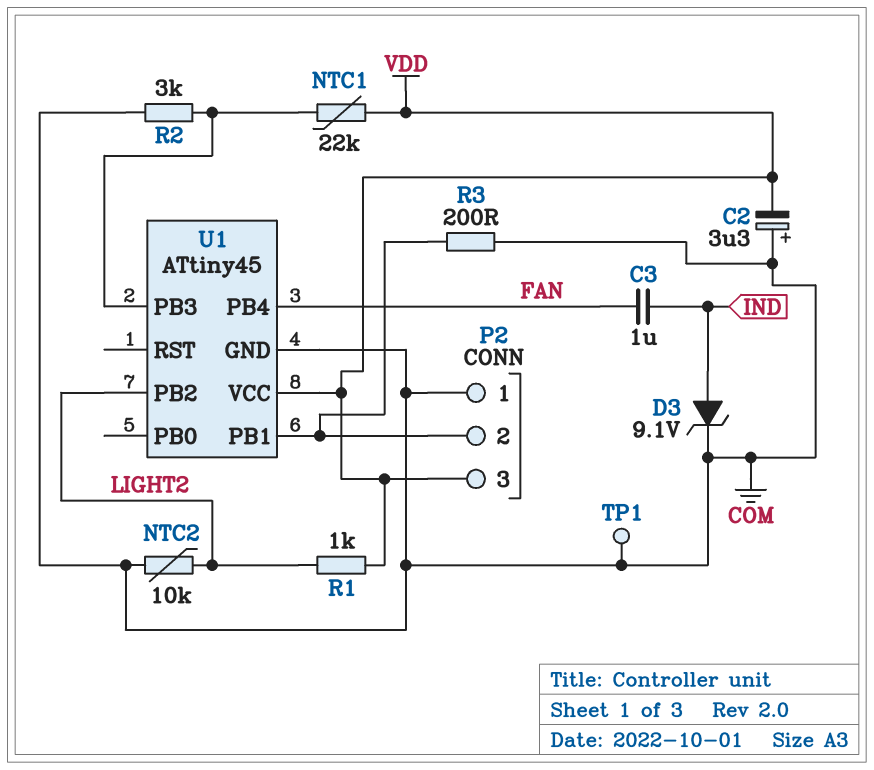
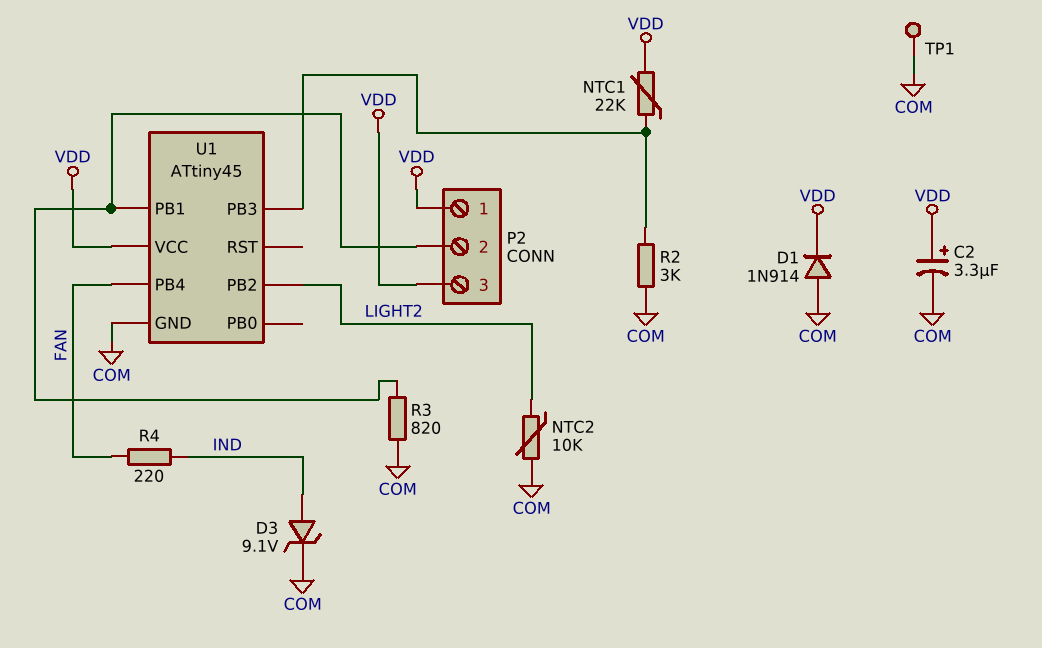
C2: 3.3uF (plus COM, minus VDD) -> 3.3uF (plus VDD, minus COM)
C3: 1uF (FAN, IND) -> none
D1: none -> diode 1N914 (A COM, K VDD)
P2 pin 1: COM -> VDD
R1: 1k (LIGHT2, VDD) -> none
R3: 200 (COM, P2/2) -> 820 (COM, P2/2)
R4: none -> 220 (FAN, IND)

